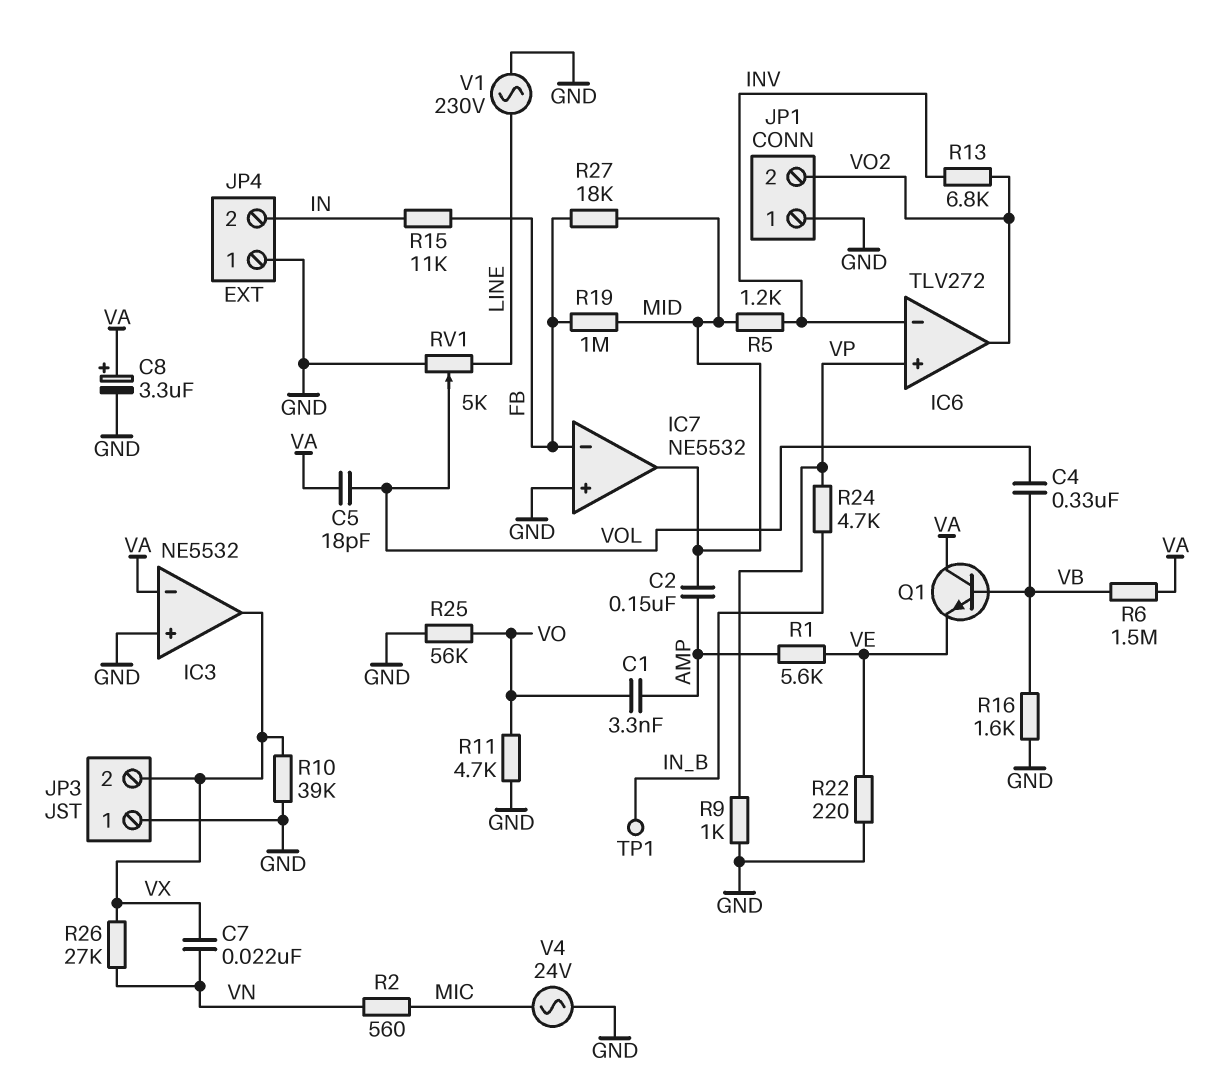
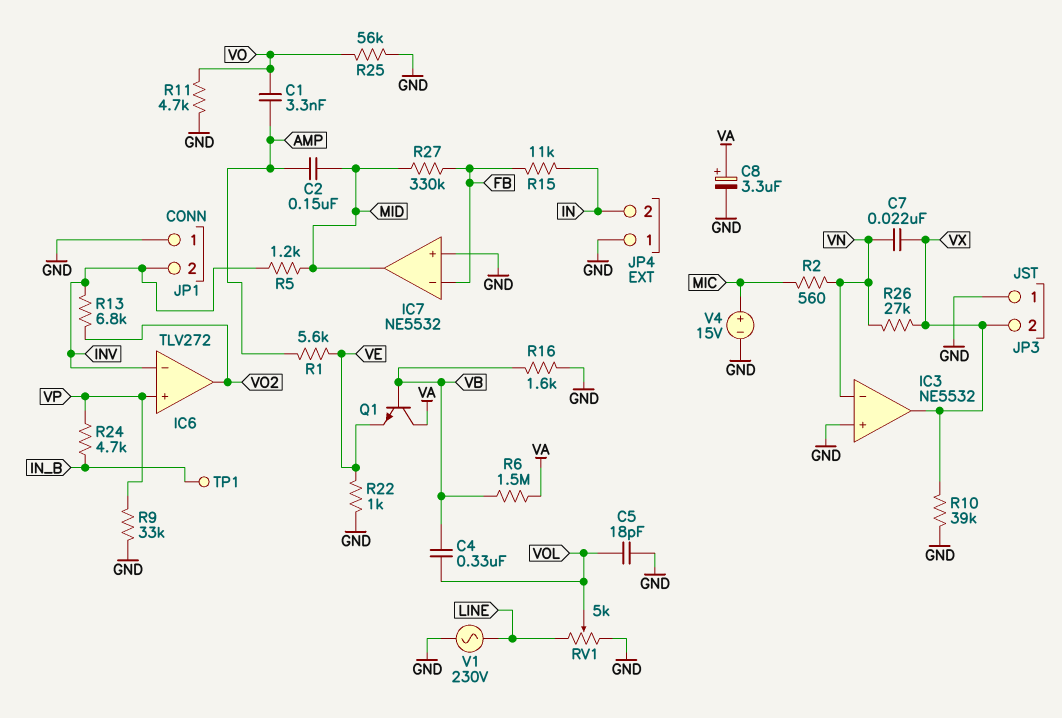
C5: 18pF (VA, VOL) -> 18pF (GND, VOL)
IC3 pin in-: VA -> VN
JP1 pin 2: VO2 -> INV
R9: 1k (GND, VP) -> 33k (GND, VP)
R19: 1M (FB, MID) -> none
R22: 220 (GND, VE) -> 1k (GND, VE)
R27: 18k (FB, MID) -> 330k (FB, MID)
V4: AC 24V (GND, MIC) -> 15V (plus MIC, minus GND)

